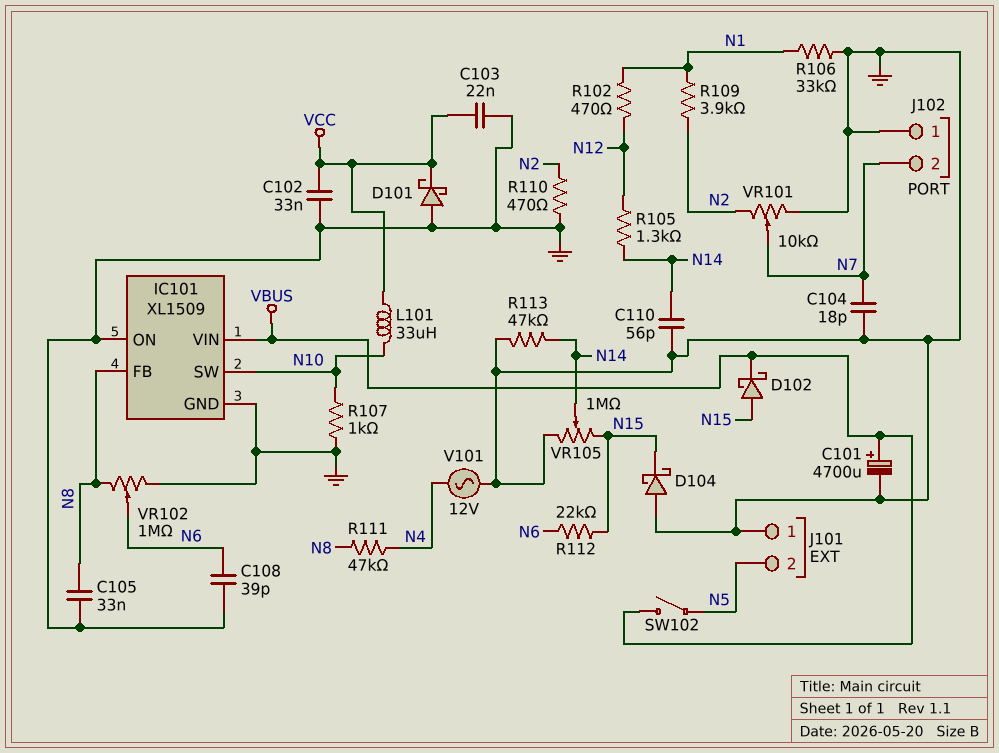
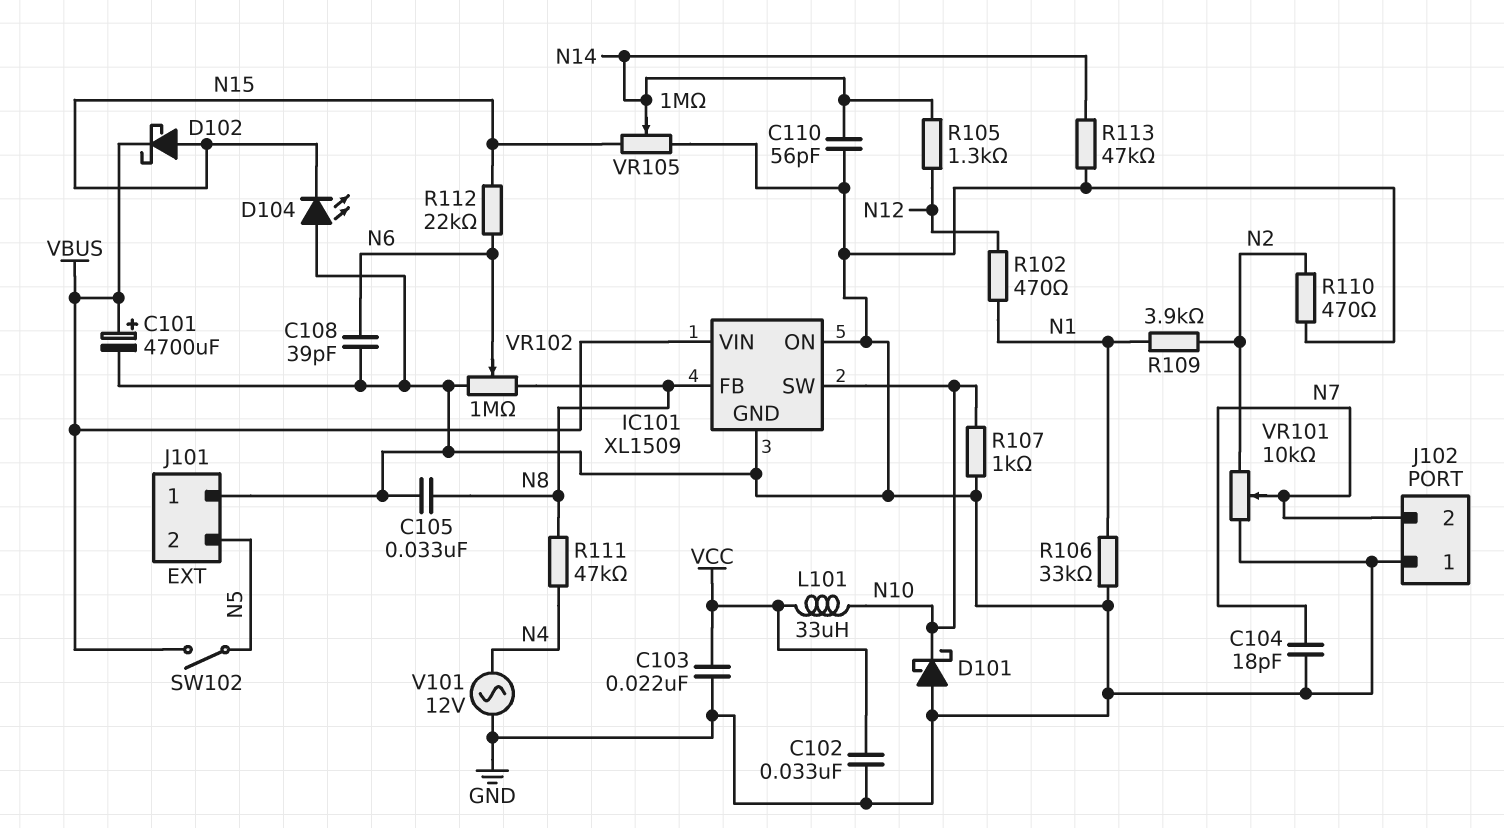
D101: schottky (A GND, K VCC) -> schottky (A GND, K N10)
D104: schottky (A GND, K N15) -> LED (A GND, K N15)

